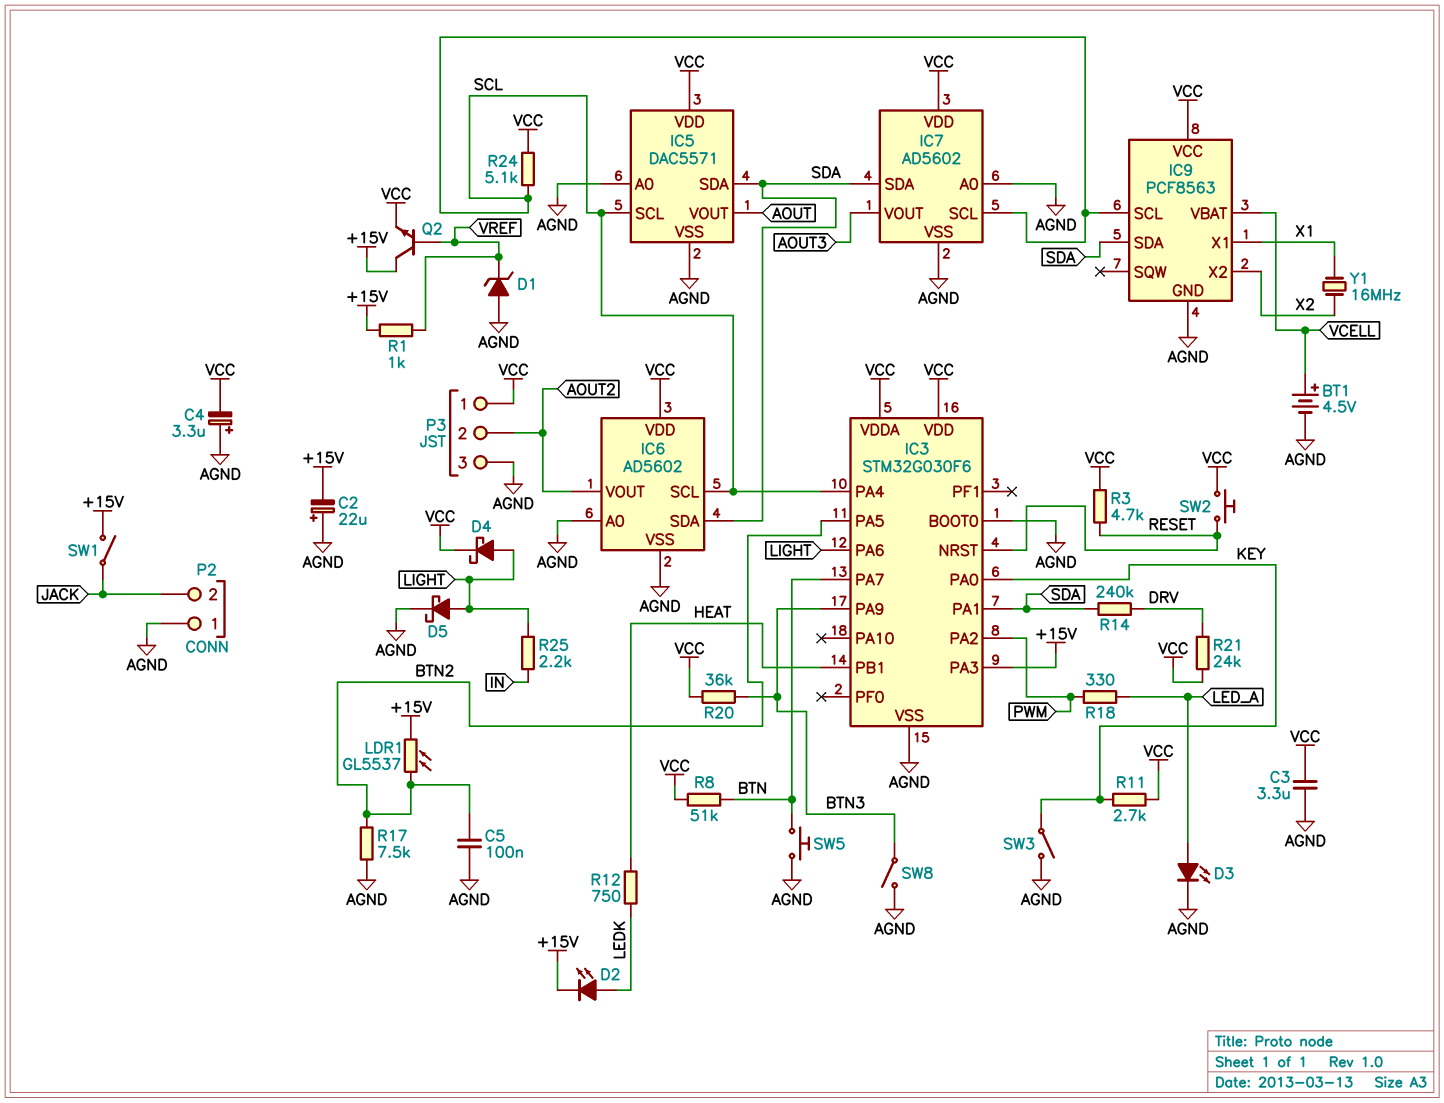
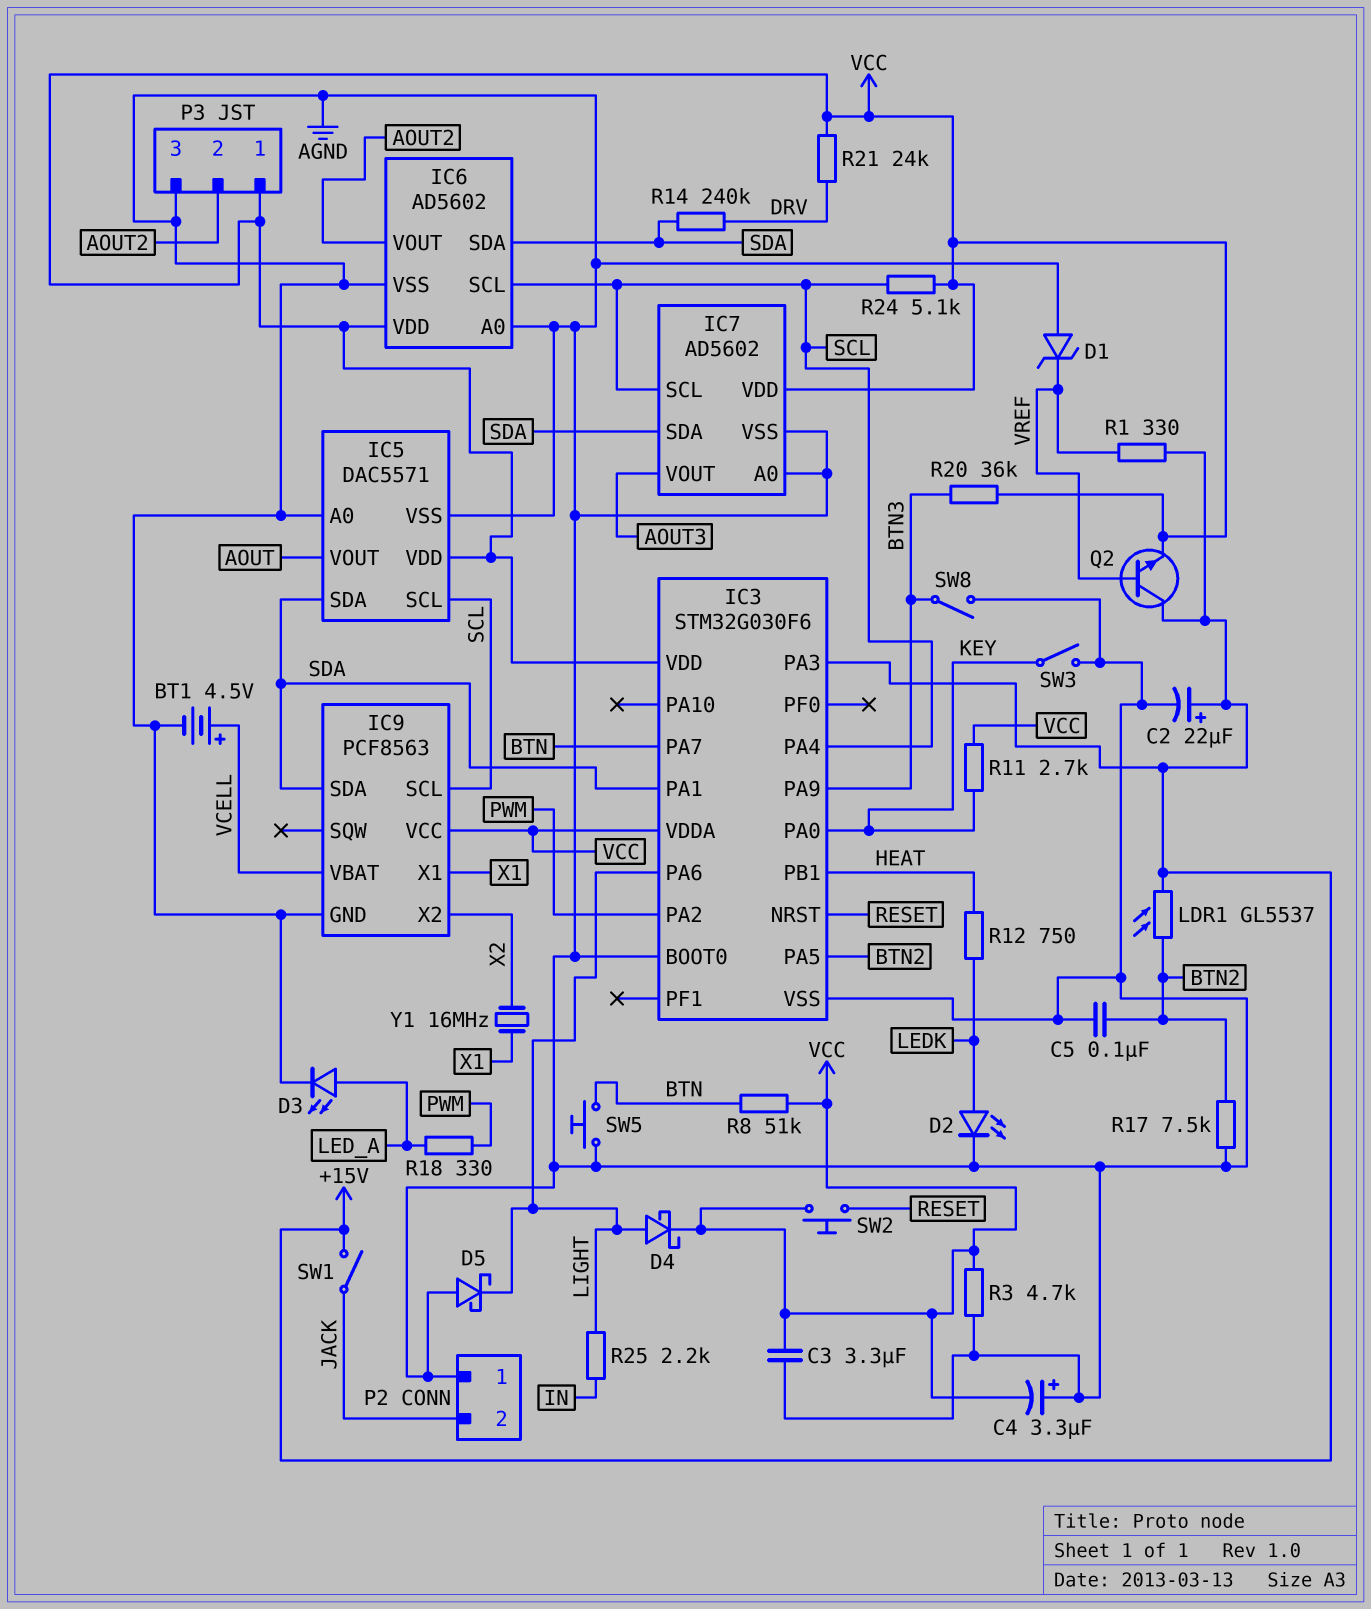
C2: 22uF (plus AGND, minus +15V) -> 22uF (plus +15V, minus AGND)
D2: LED (A LEDK, K +15V) -> LED (A LEDK, K AGND)
D5: schottky (A LIGHT, K AGND) -> schottky (A AGND, K LIGHT)
R1: 1k (+15V, VREF) -> 330 (+15V, VREF)
R3: 4.7k (RESET, VCC) -> 4.7k (AGND, VCC)

